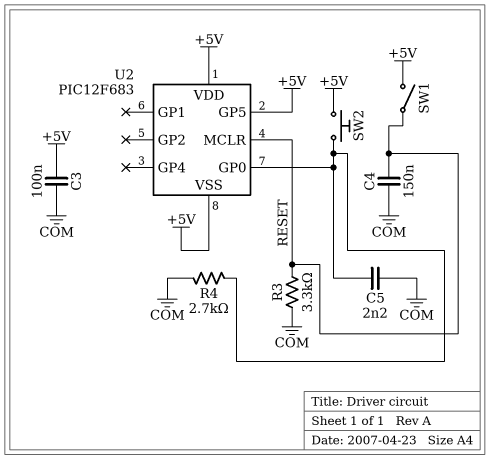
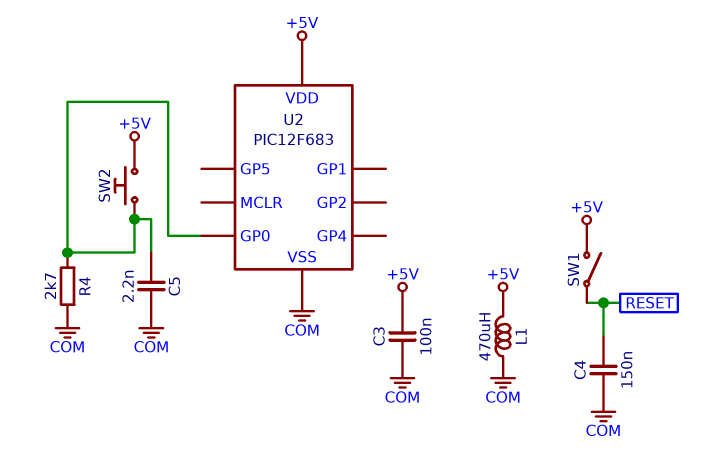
L1: none -> 470uH (+5V, COM)
R3: 3.3k (COM, RESET) -> none
U2 pin GP5: +5V -> none
U2 pin MCLR: RESET -> none
U2 pin VSS: +5V -> COM

